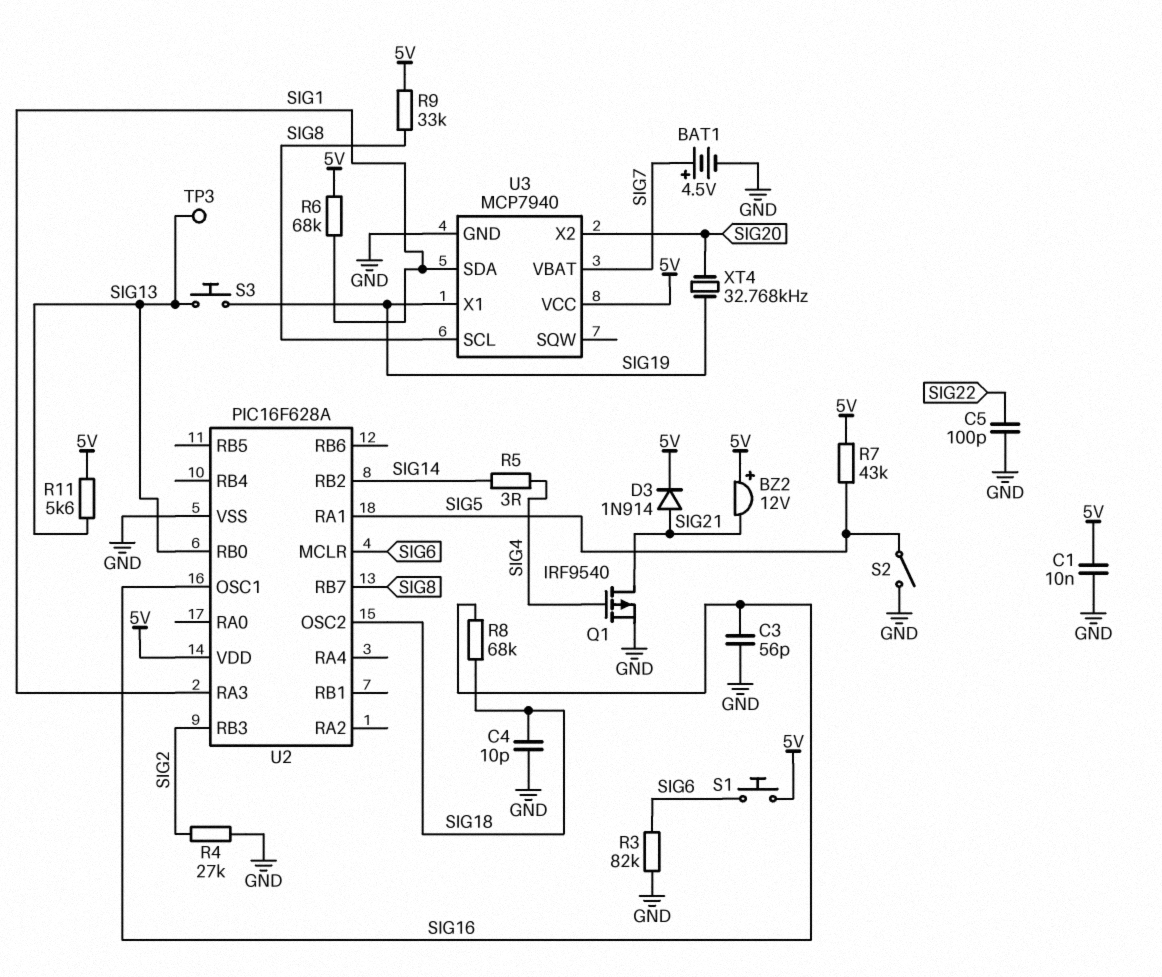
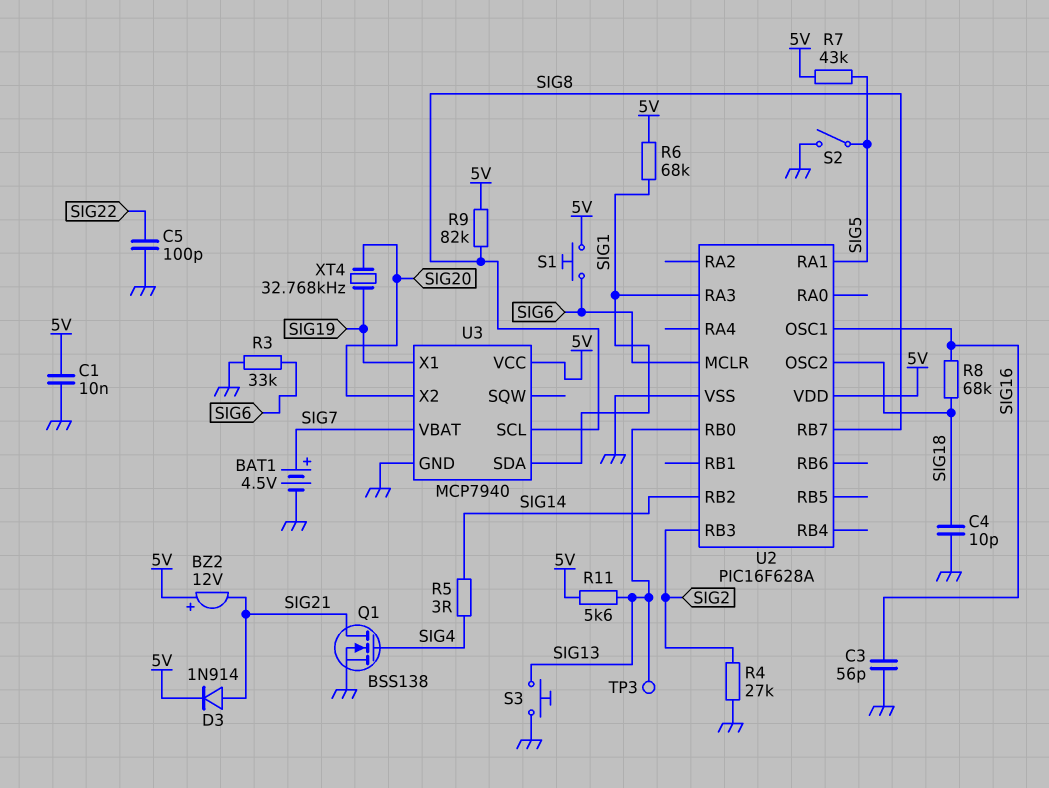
Q1: PMOS IRF9540 (G SIG4, D SIG21, S GND) -> NMOS BSS138 (G SIG4, D SIG21, S GND)
R3: 82k (GND, SIG6) -> 33k (GND, SIG6)
R9: 33k (5V, SIG8) -> 82k (5V, SIG8)
S3: button (SIG13, SIG19) -> button (GND, SIG13)

